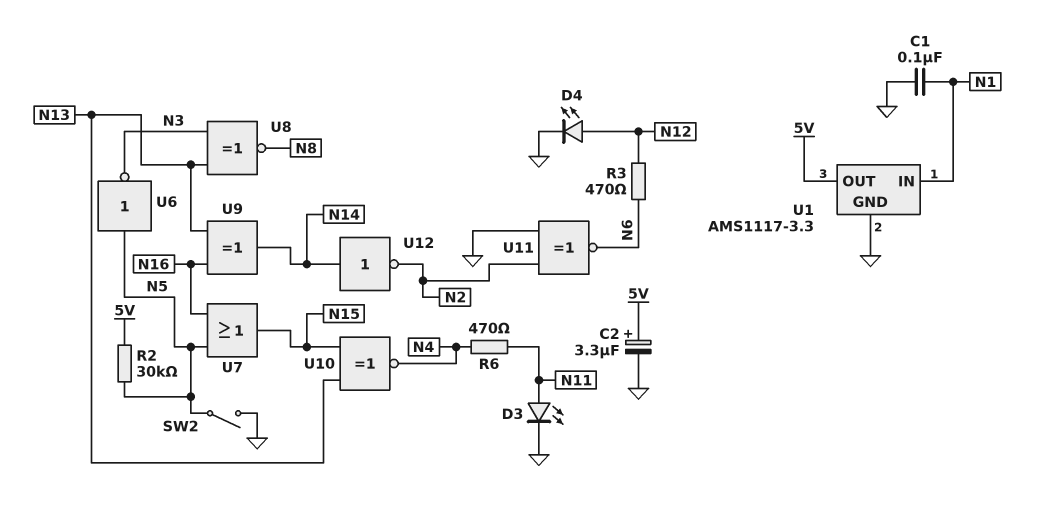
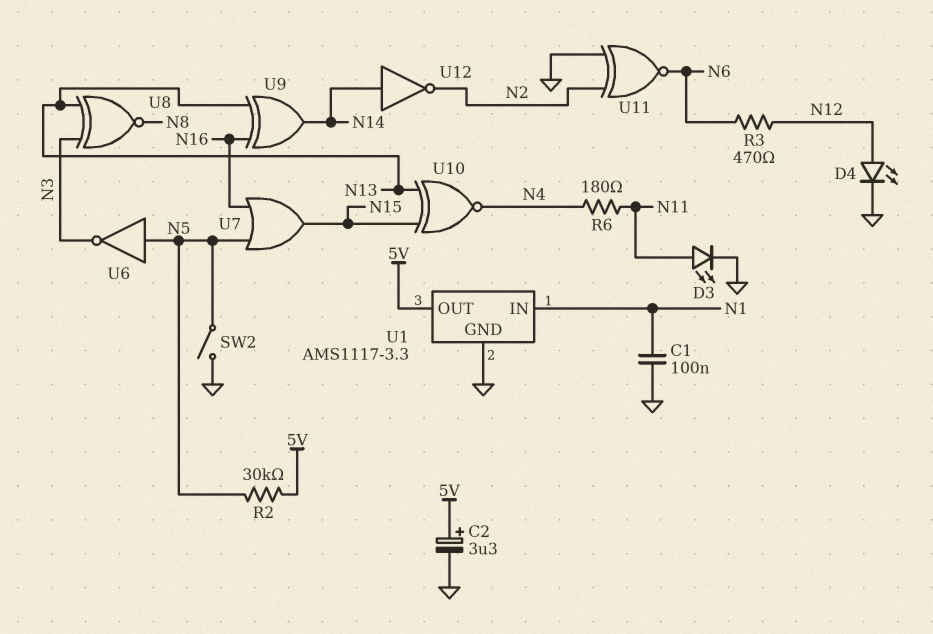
R6: 470 (N4, N11) -> 180 (N4, N11)

